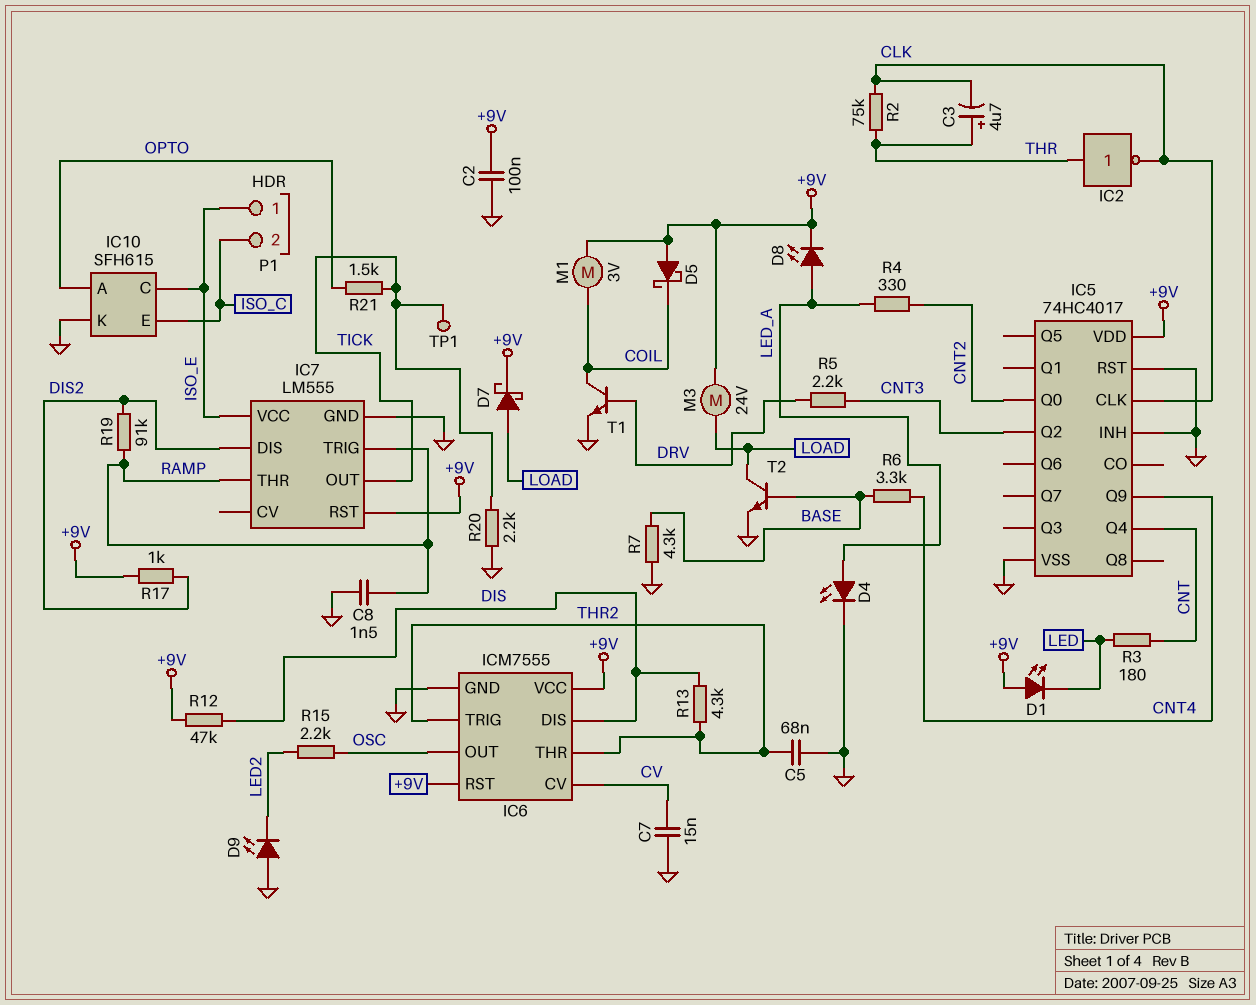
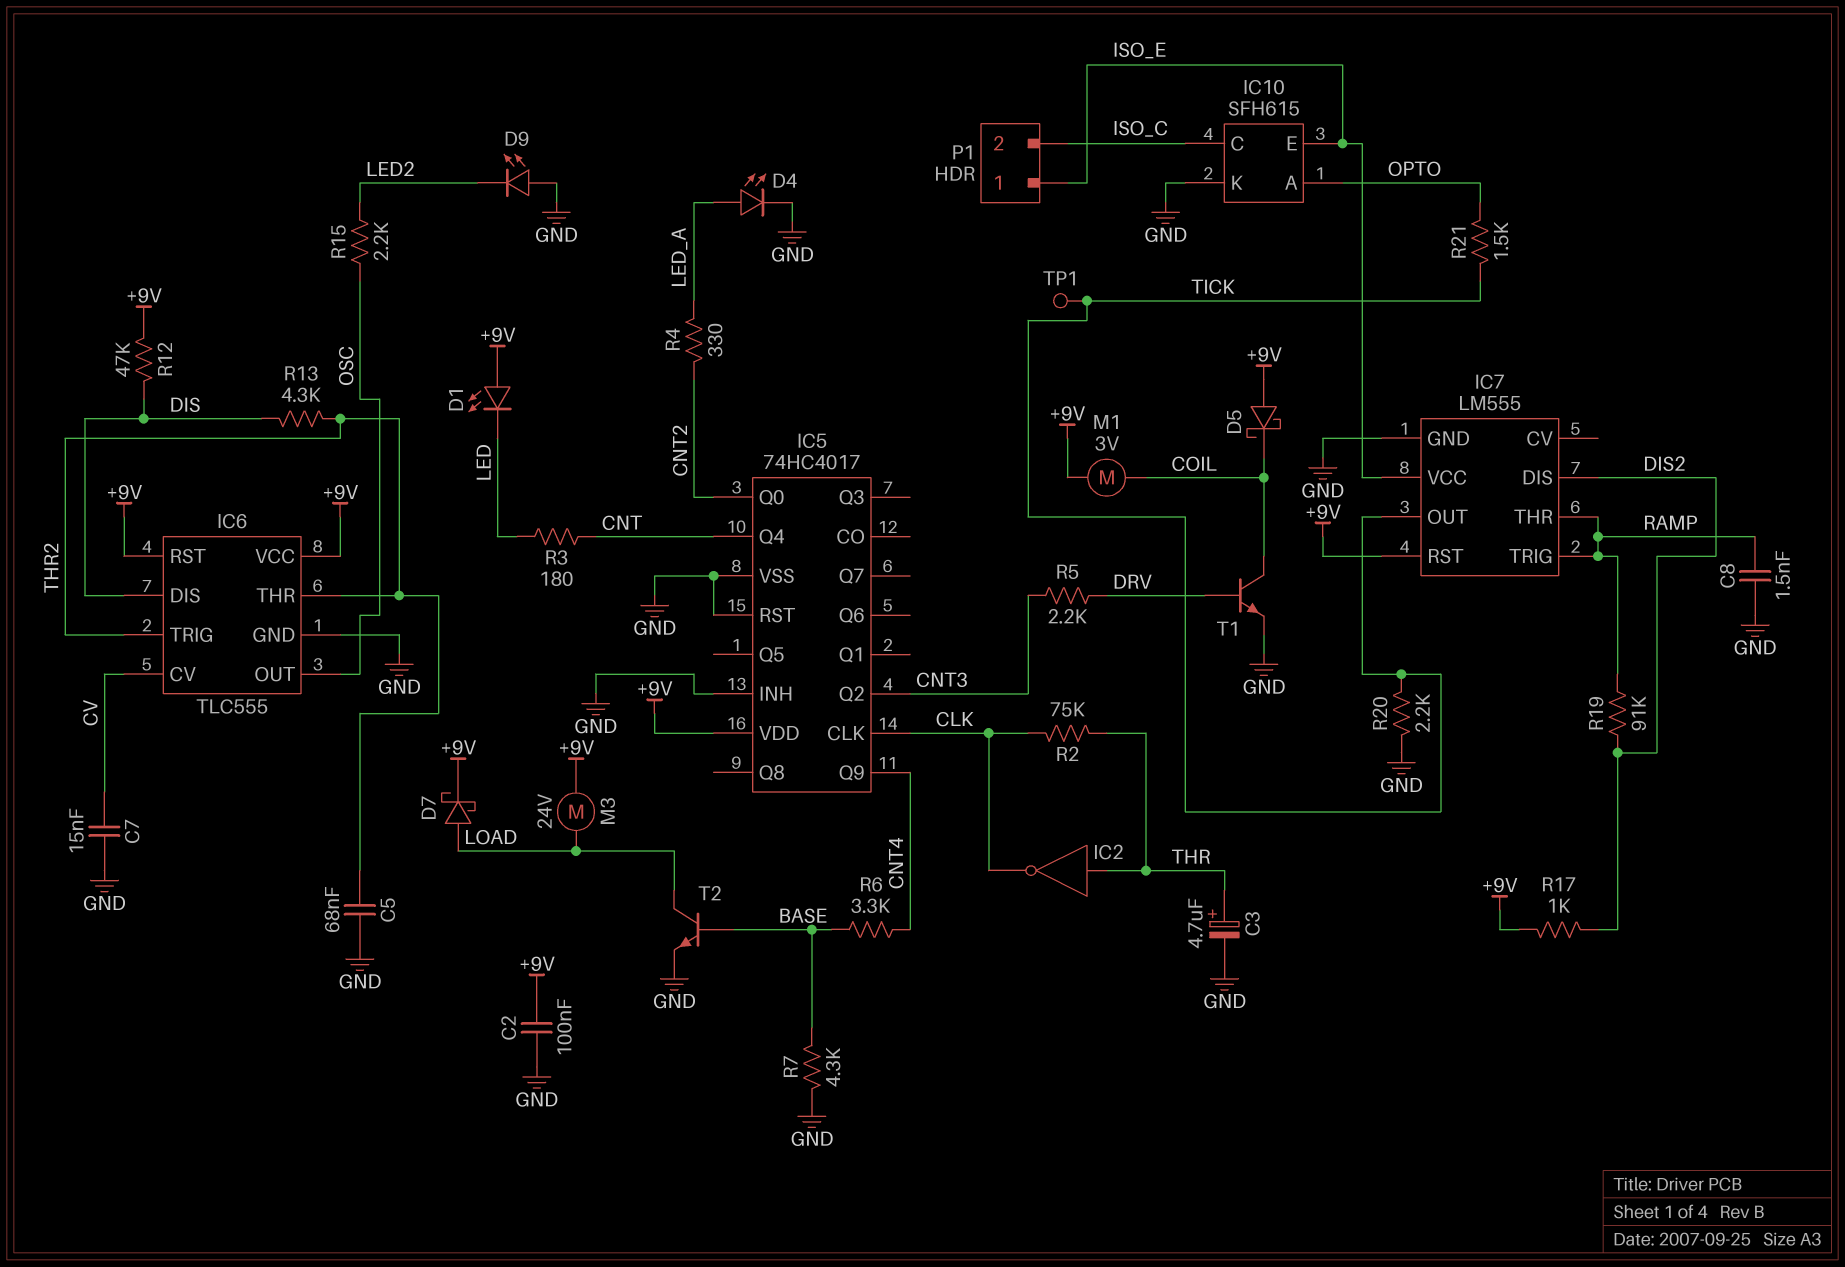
C3: 4.7uF (plus THR, minus CLK) -> 4.7uF (plus THR, minus GND)
D8: LED (A LED_A, K +9V) -> none
IC6: ICM7555 -> TLC555
IC10 pin C: ISO_E -> ISO_C
IC10 pin E: ISO_C -> ISO_E

